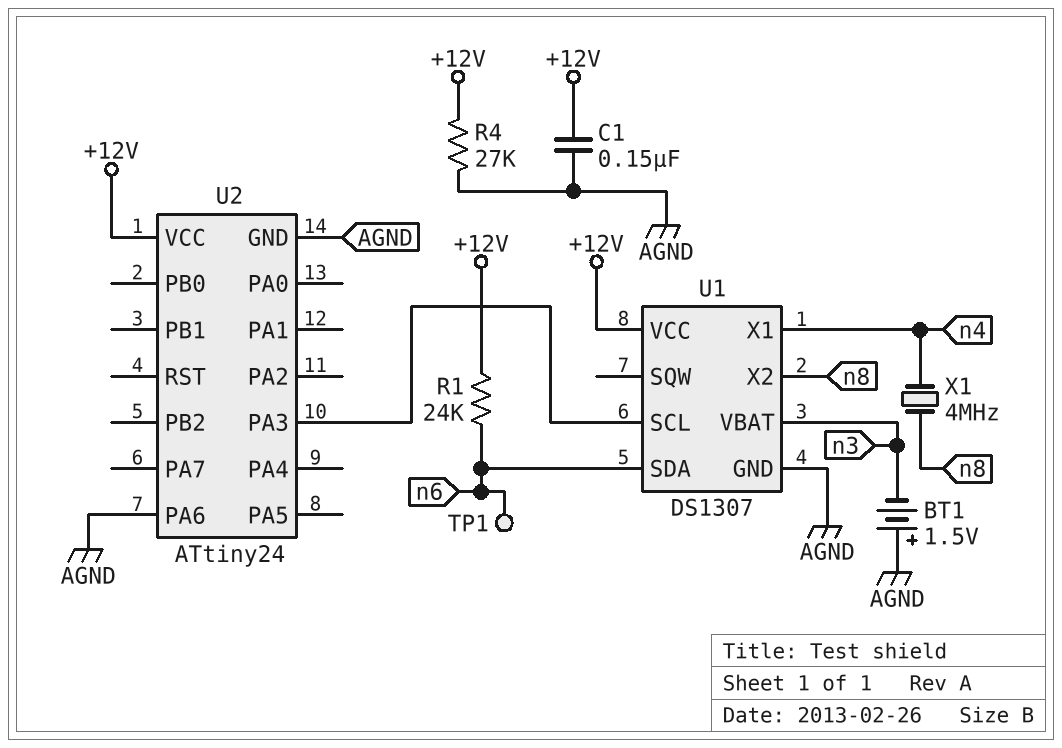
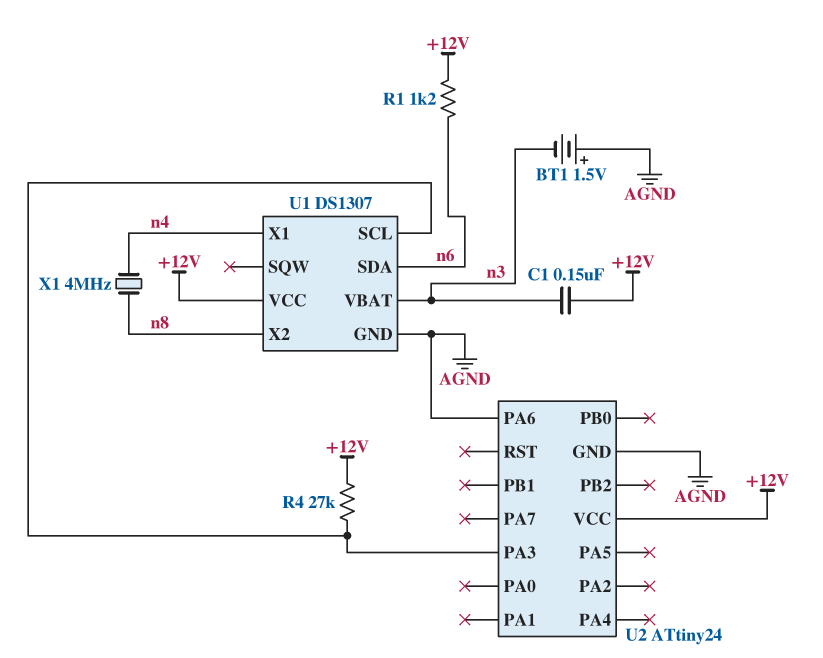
C1: 150nF (+12V, AGND) -> 150nF (+12V, n3)
R1: 24k (+12V, n6) -> 1.2k (+12V, n6)
R4: 27k (+12V, AGND) -> 27k (+12V, U1/SCL)
TP1: test point (n6) -> none

